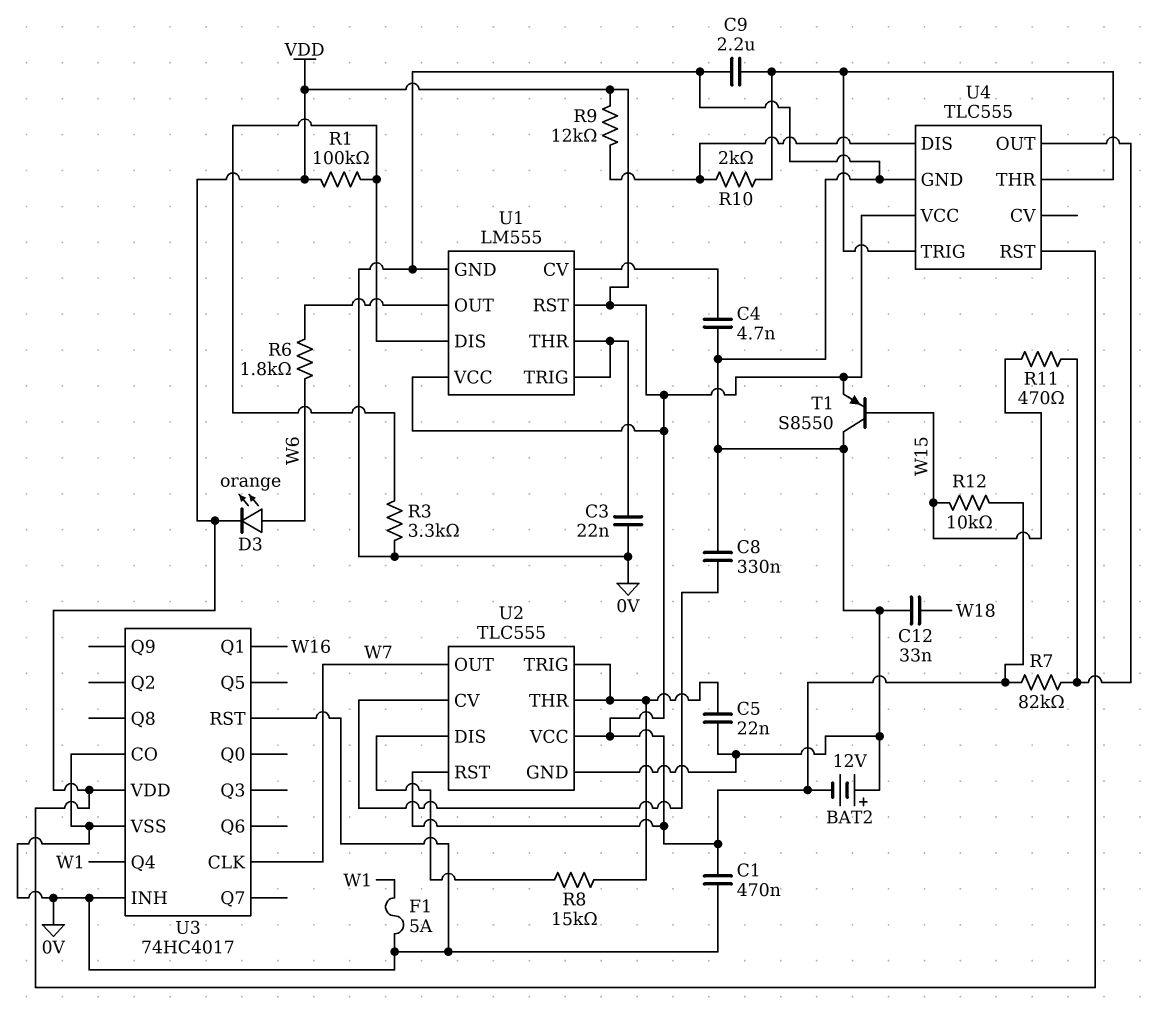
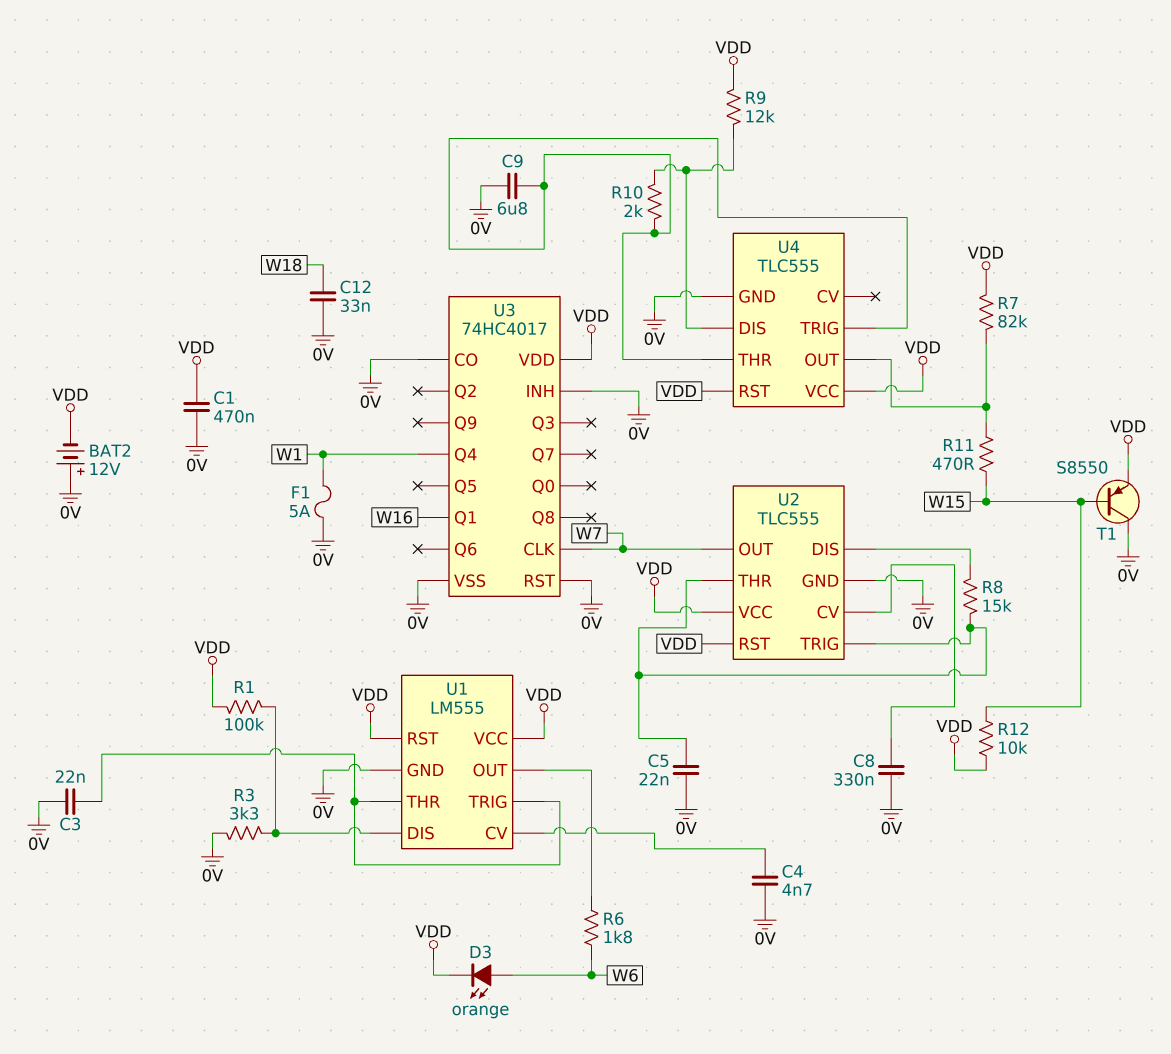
C9: 2.2uF (0V, U4/THR) -> 6.8uF (0V, U4/THR)

